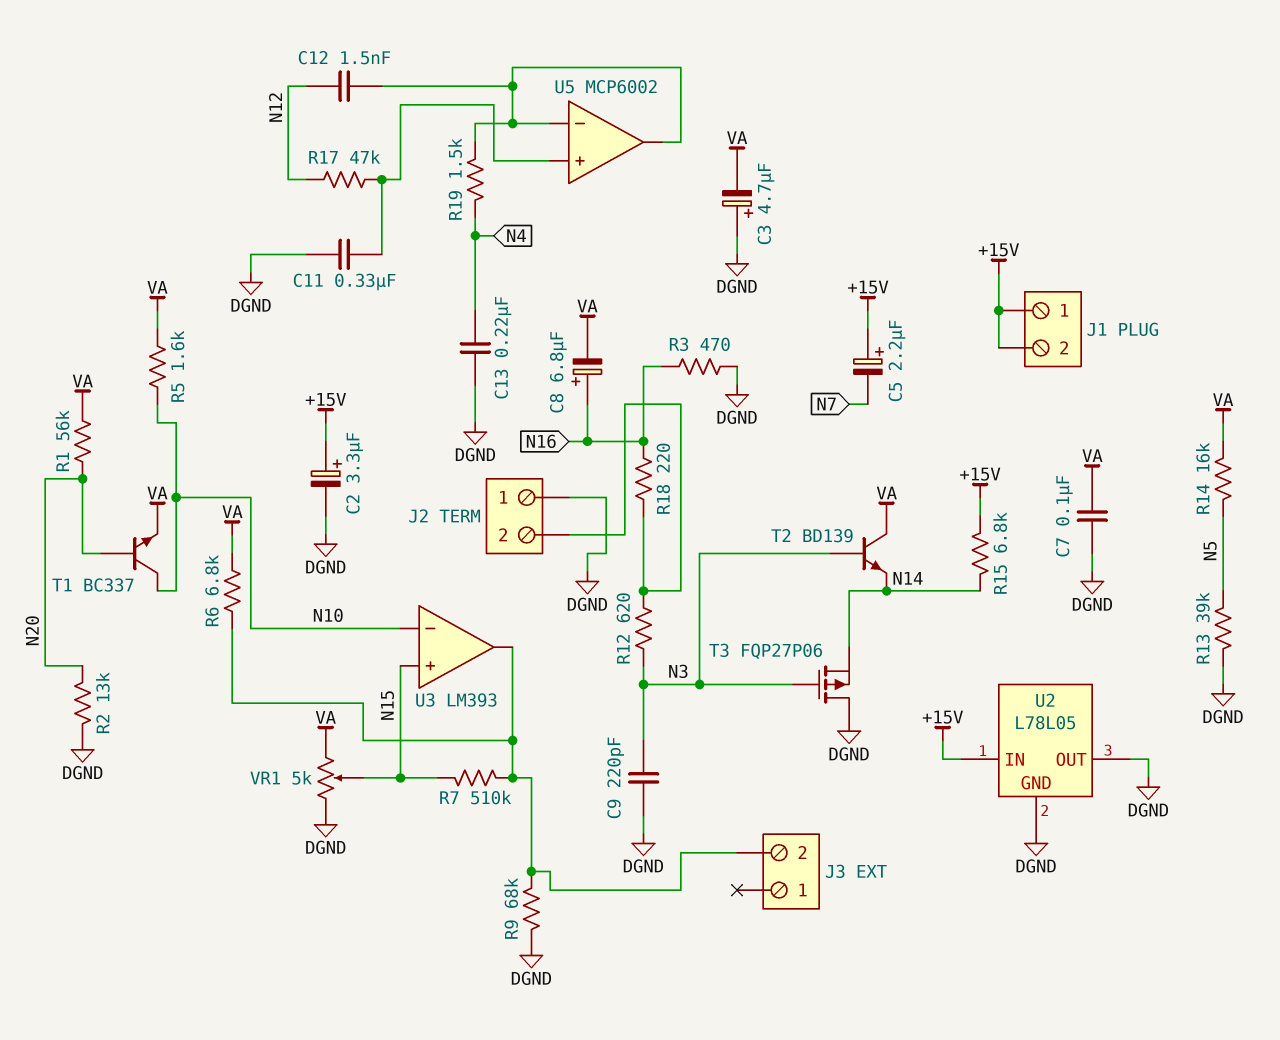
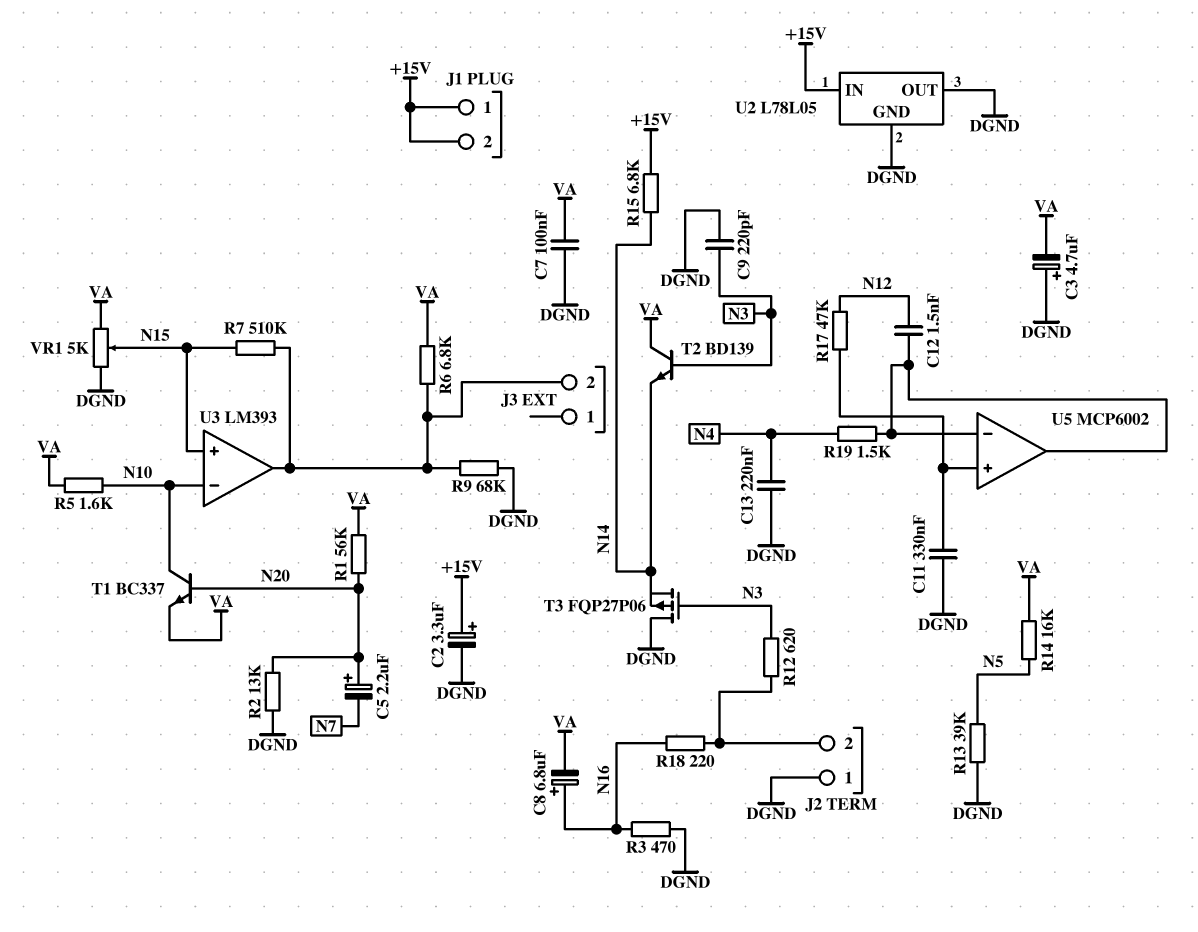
C5: 2.2uF (plus +15V, minus N7) -> 2.2uF (plus N20, minus N7)

